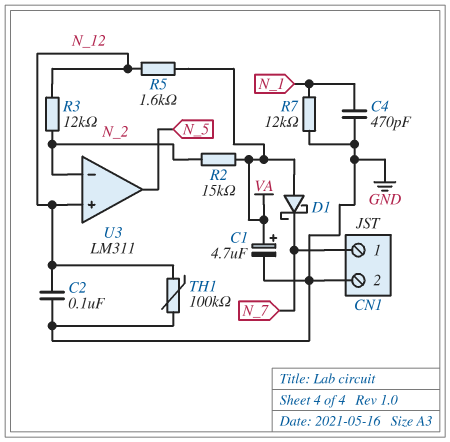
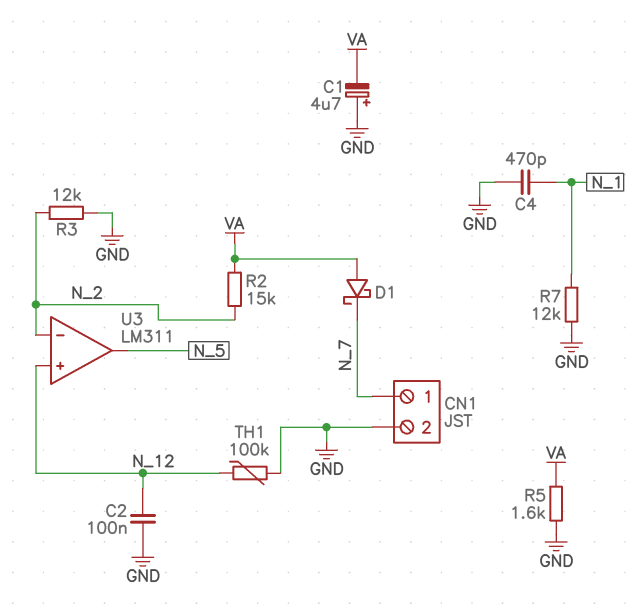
C1: 4.7uF (plus VA, minus GND) -> 4.7uF (plus GND, minus VA)
R3: 12k (N_2, N_12) -> 12k (GND, N_2)
R5: 1.6k (N_12, VA) -> 1.6k (GND, VA)

